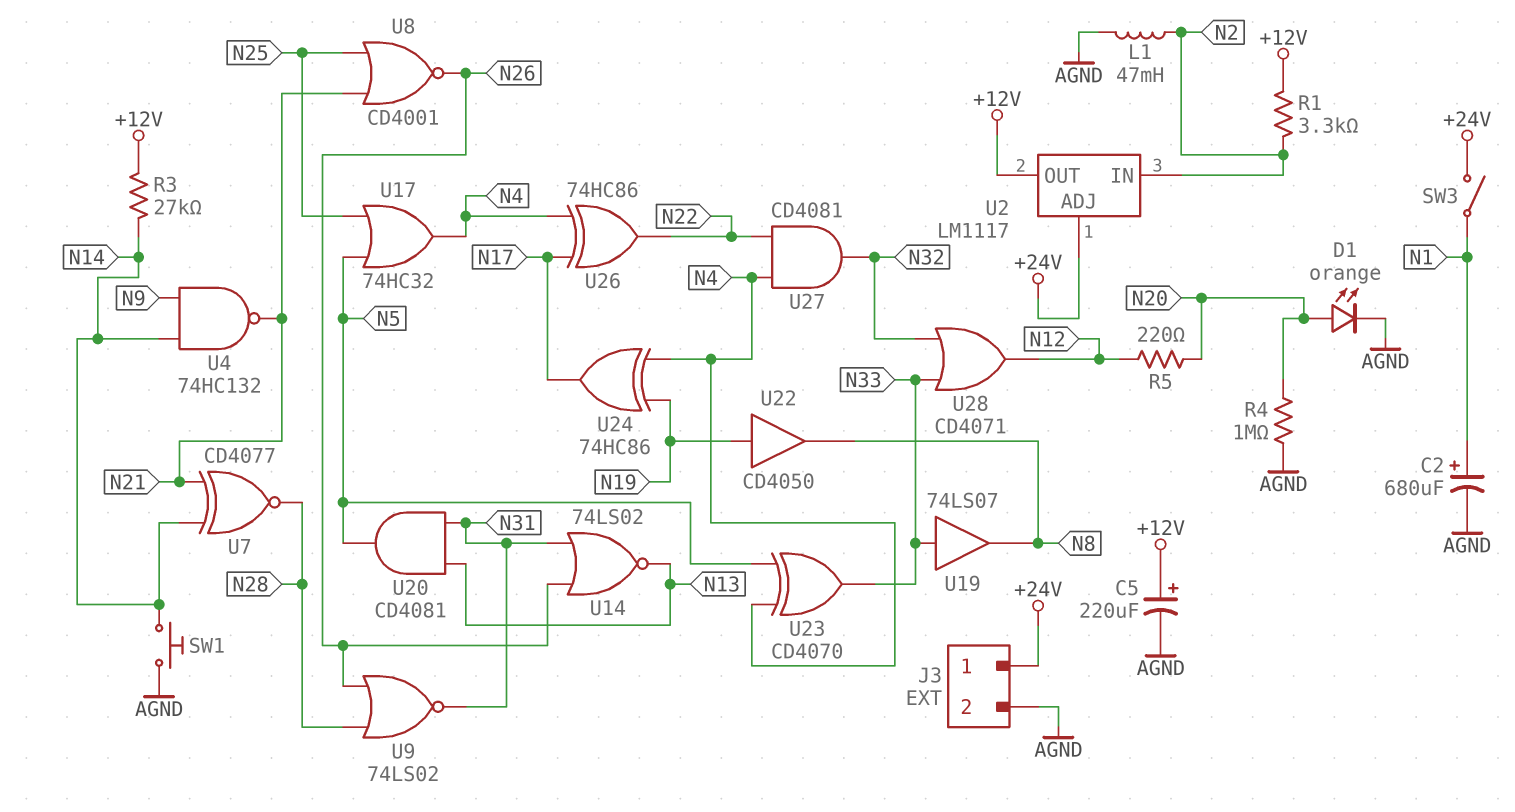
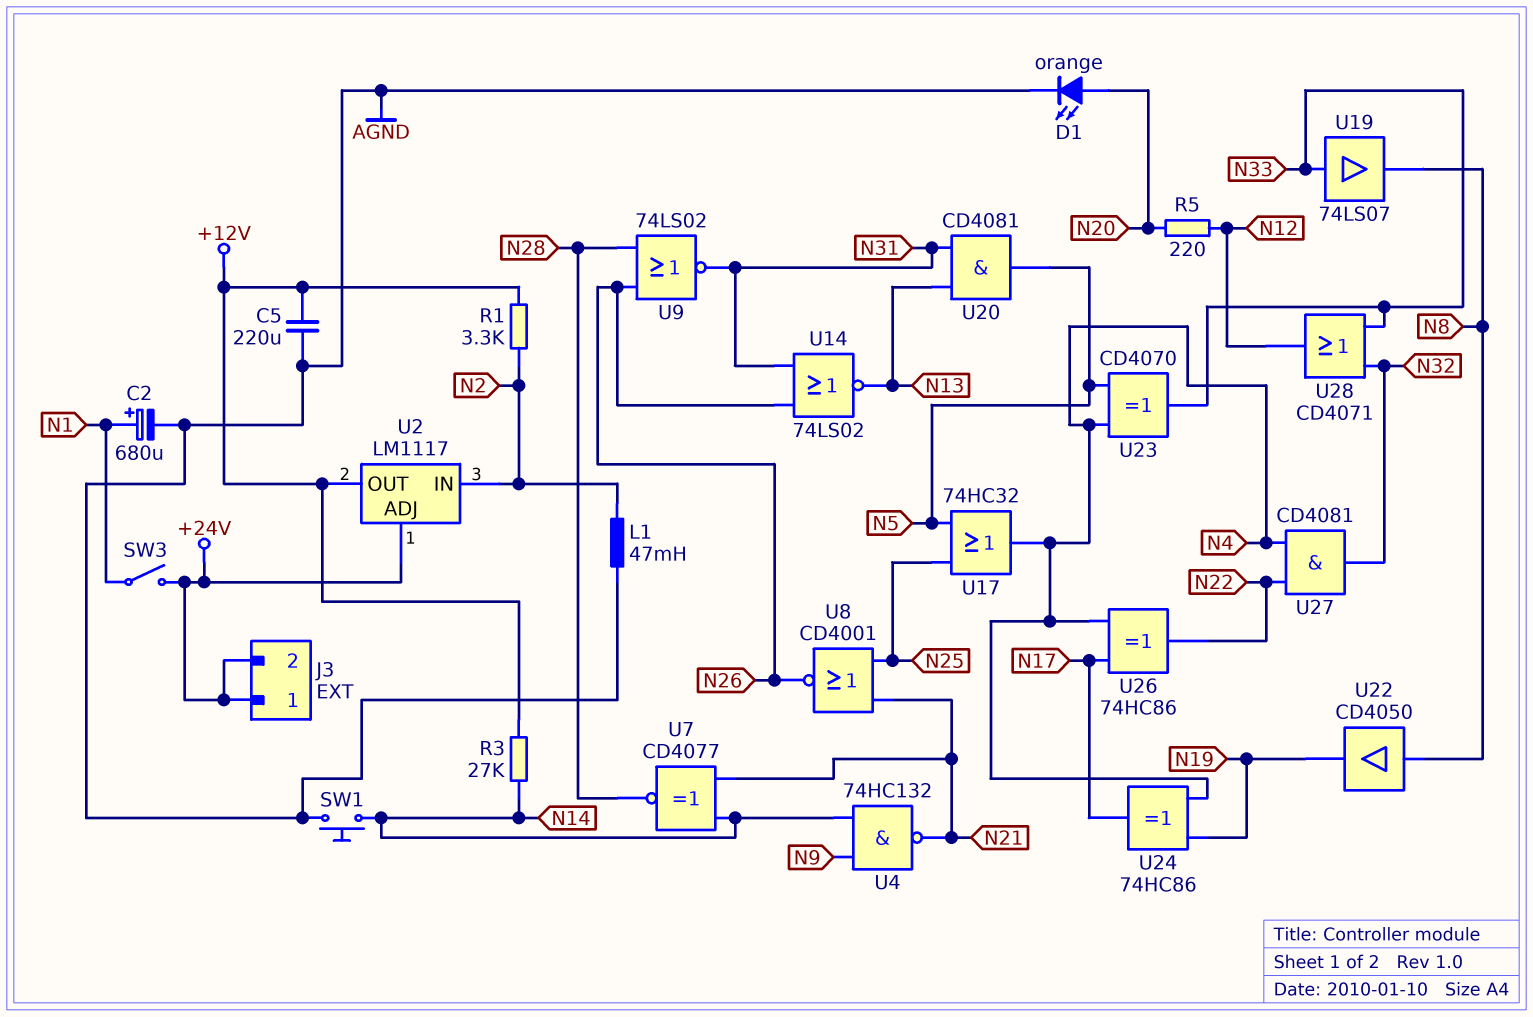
C5: 220uF (plus +12V, minus AGND) -> 220uF (+12V, AGND)
J3 pin 2: AGND -> +24V
R4: 1M (AGND, N20) -> none
U22: buffer CD4050 (in N19, out N8) -> buffer CD4050 (in N8, out N19)

